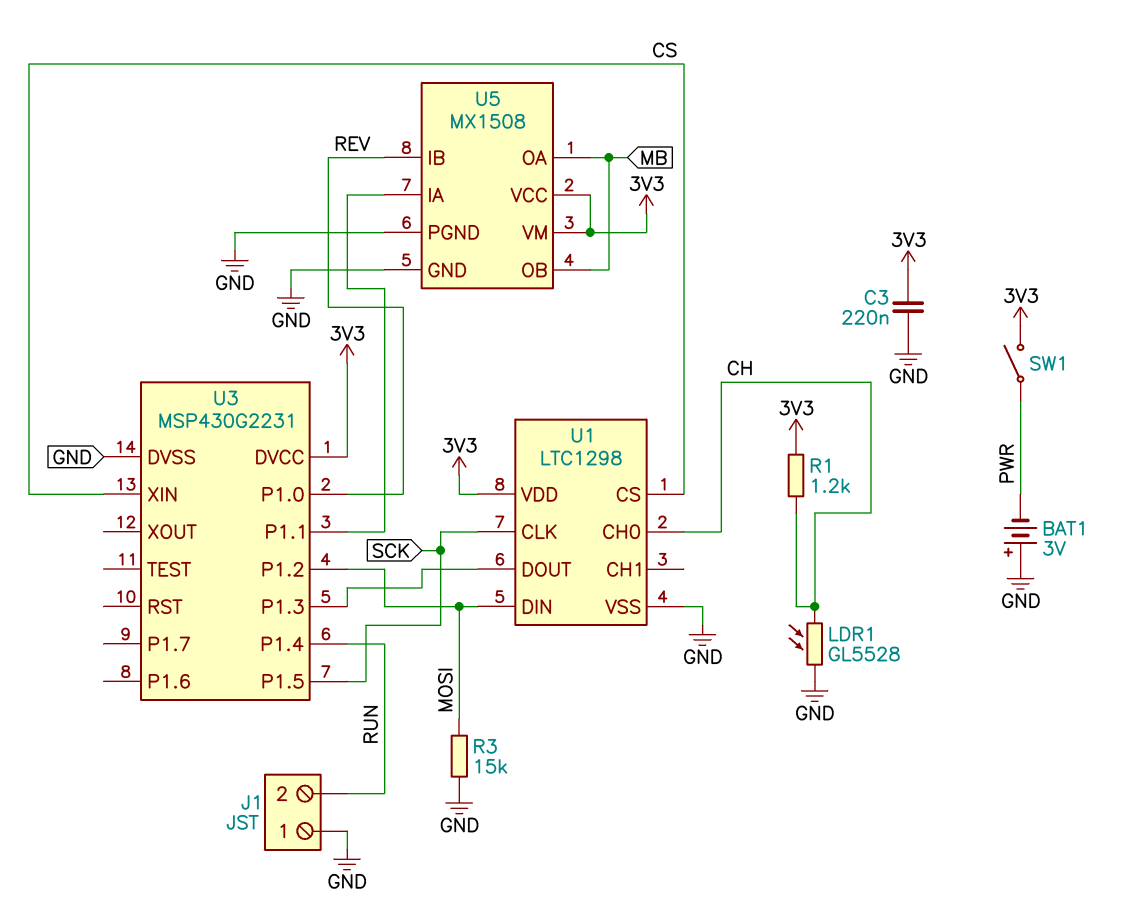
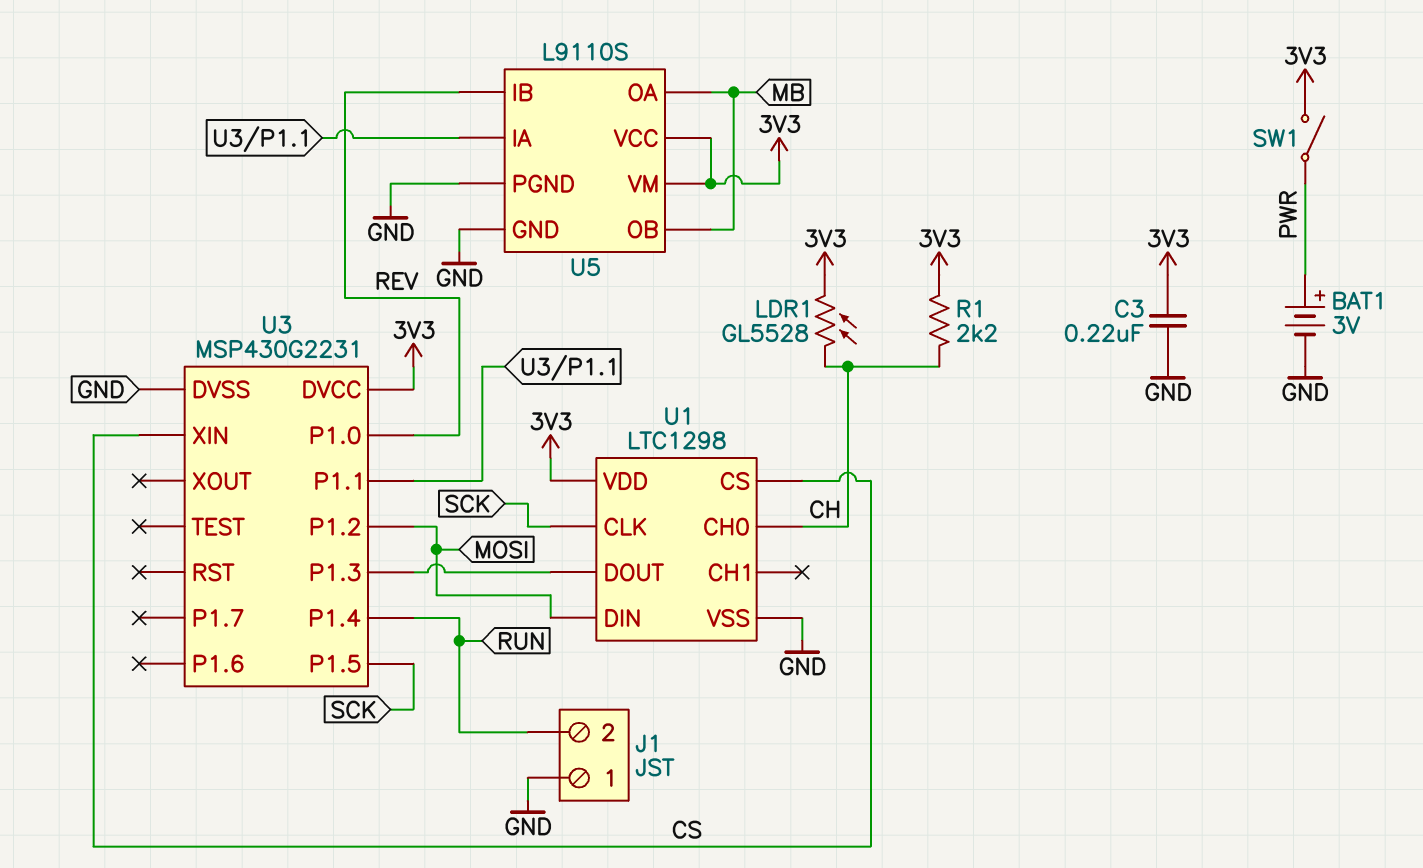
BAT1: 3V (plus GND, minus PWR) -> 3V (plus PWR, minus GND)
LDR1: GL5528 (CH, GND) -> GL5528 (3V3, CH)
R1: 1.2k (3V3, CH) -> 2.2k (3V3, CH)
R3: 15k (GND, MOSI) -> none
U5: MX1508 -> L9110S

